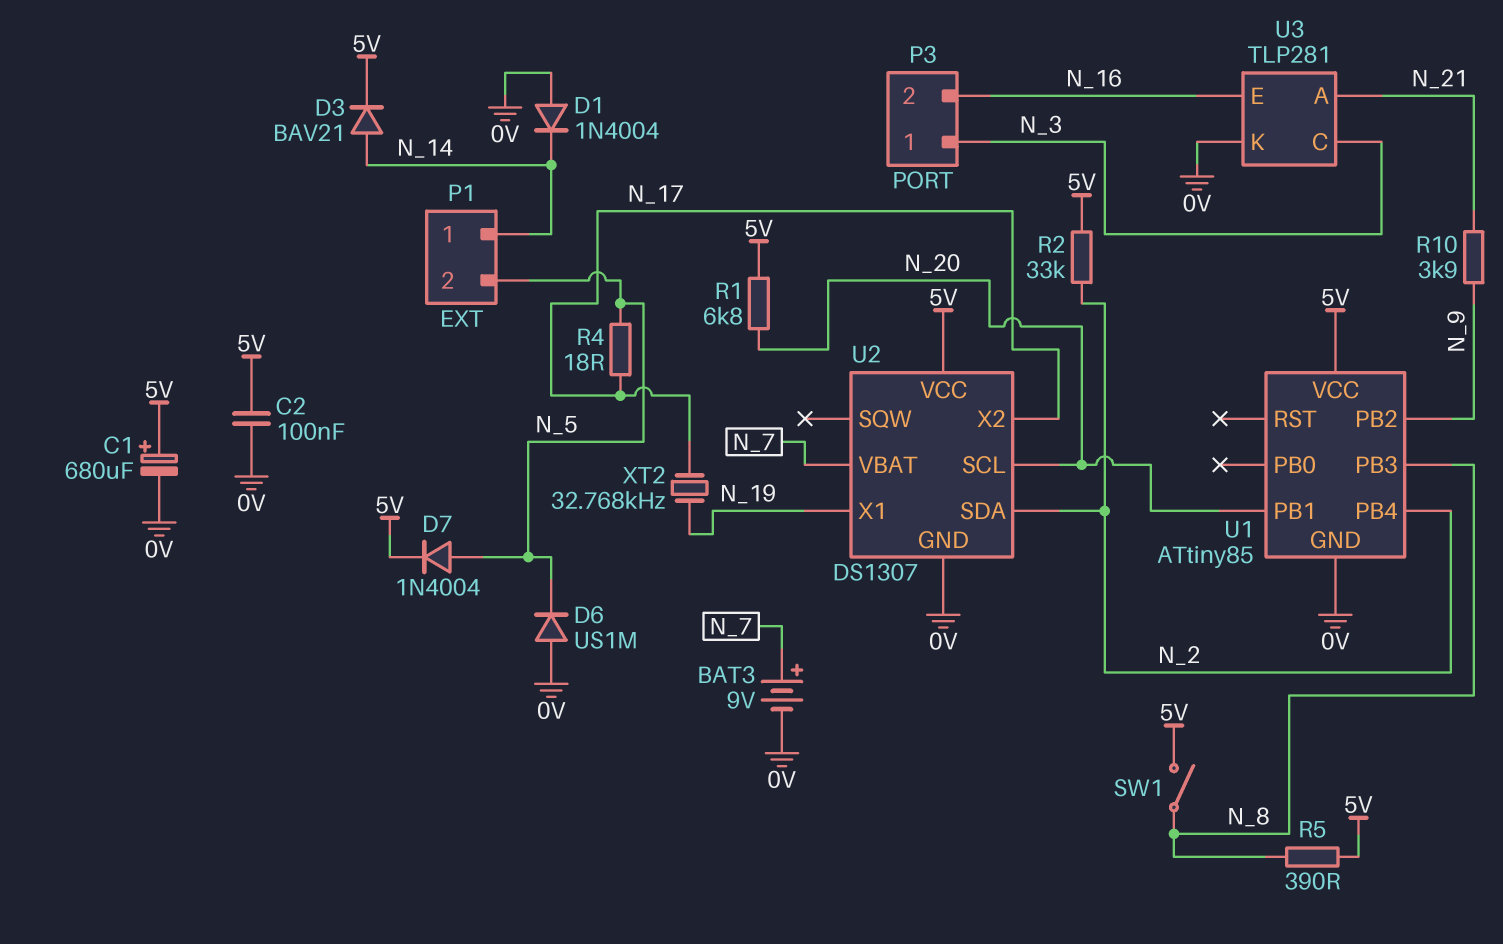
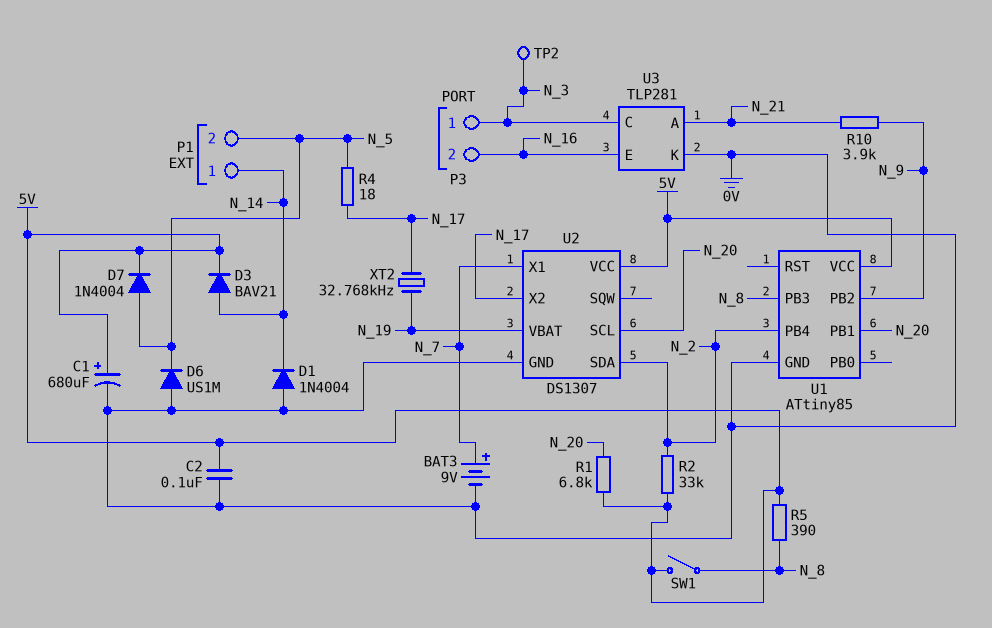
TP2: none -> test point (N_3)
U2 pin VBAT: N_7 -> N_19
U2 pin X1: N_19 -> N_7

